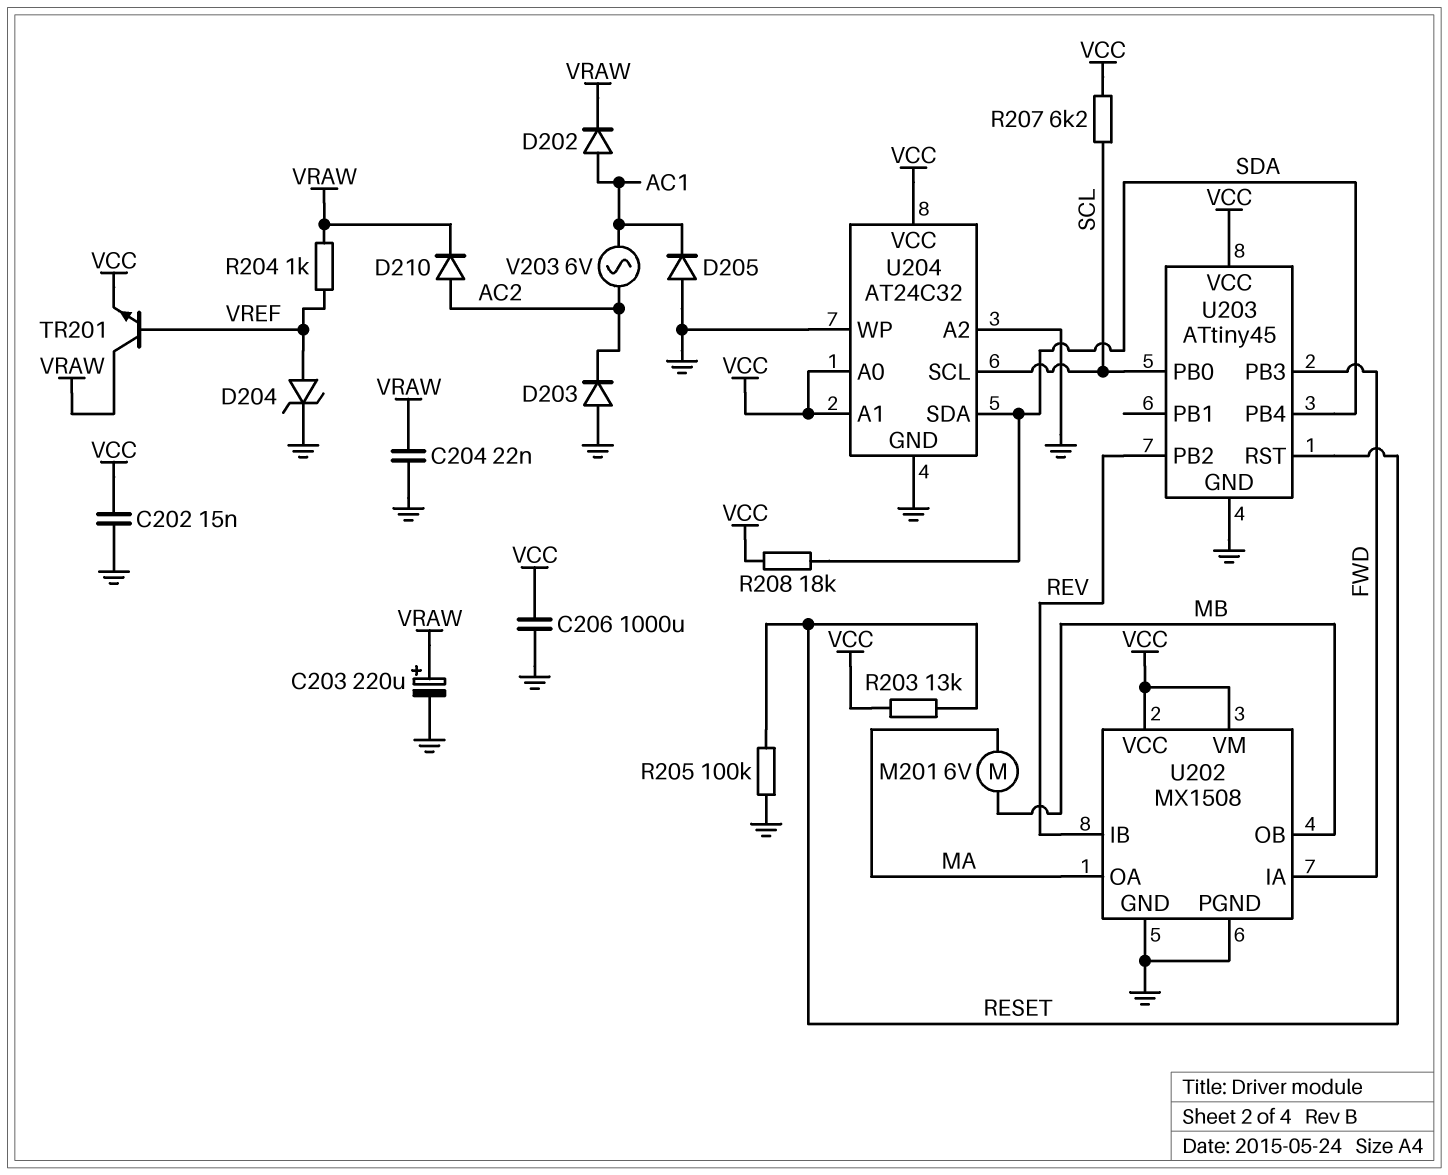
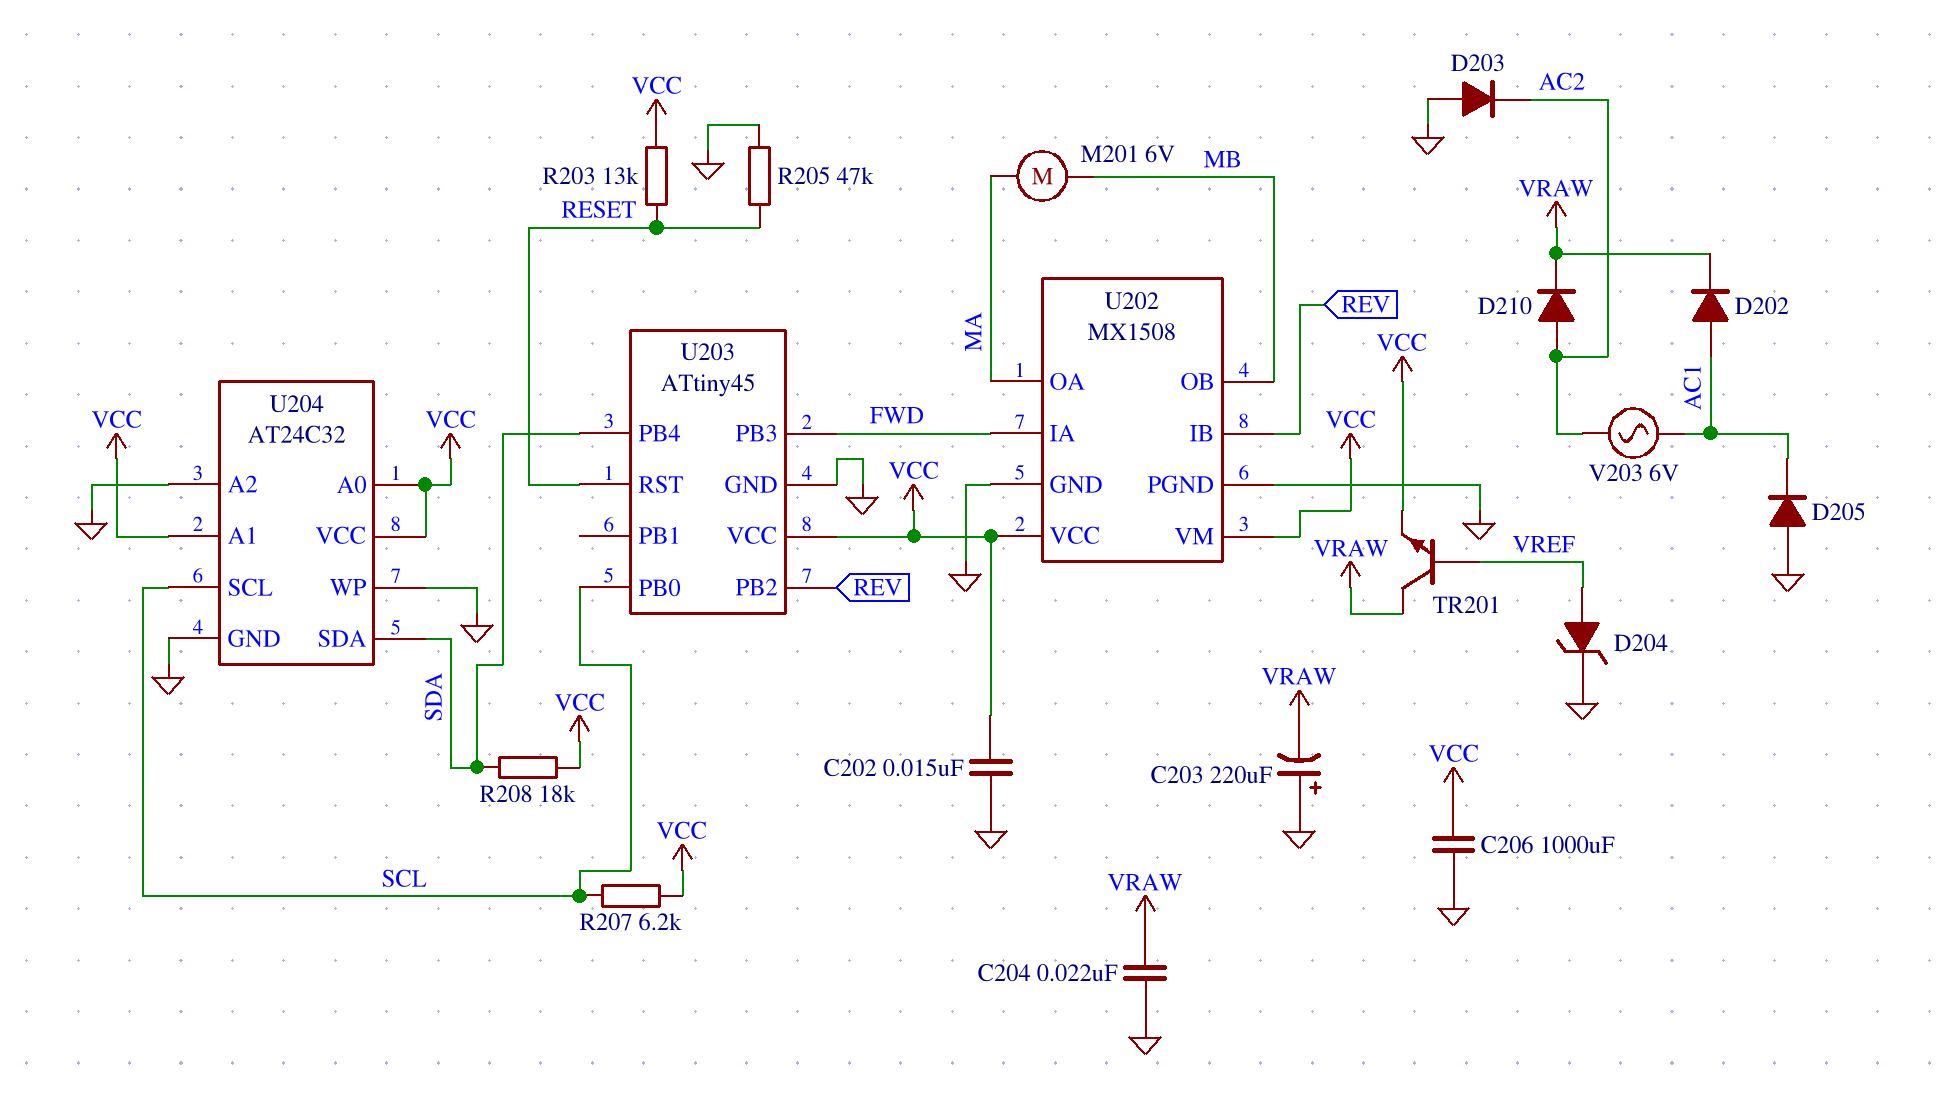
C203: 220uF (plus VRAW, minus GND) -> 220uF (plus GND, minus VRAW)
R204: 1k (VRAW, VREF) -> none
R205: 100k (GND, RESET) -> 47k (GND, RESET)

